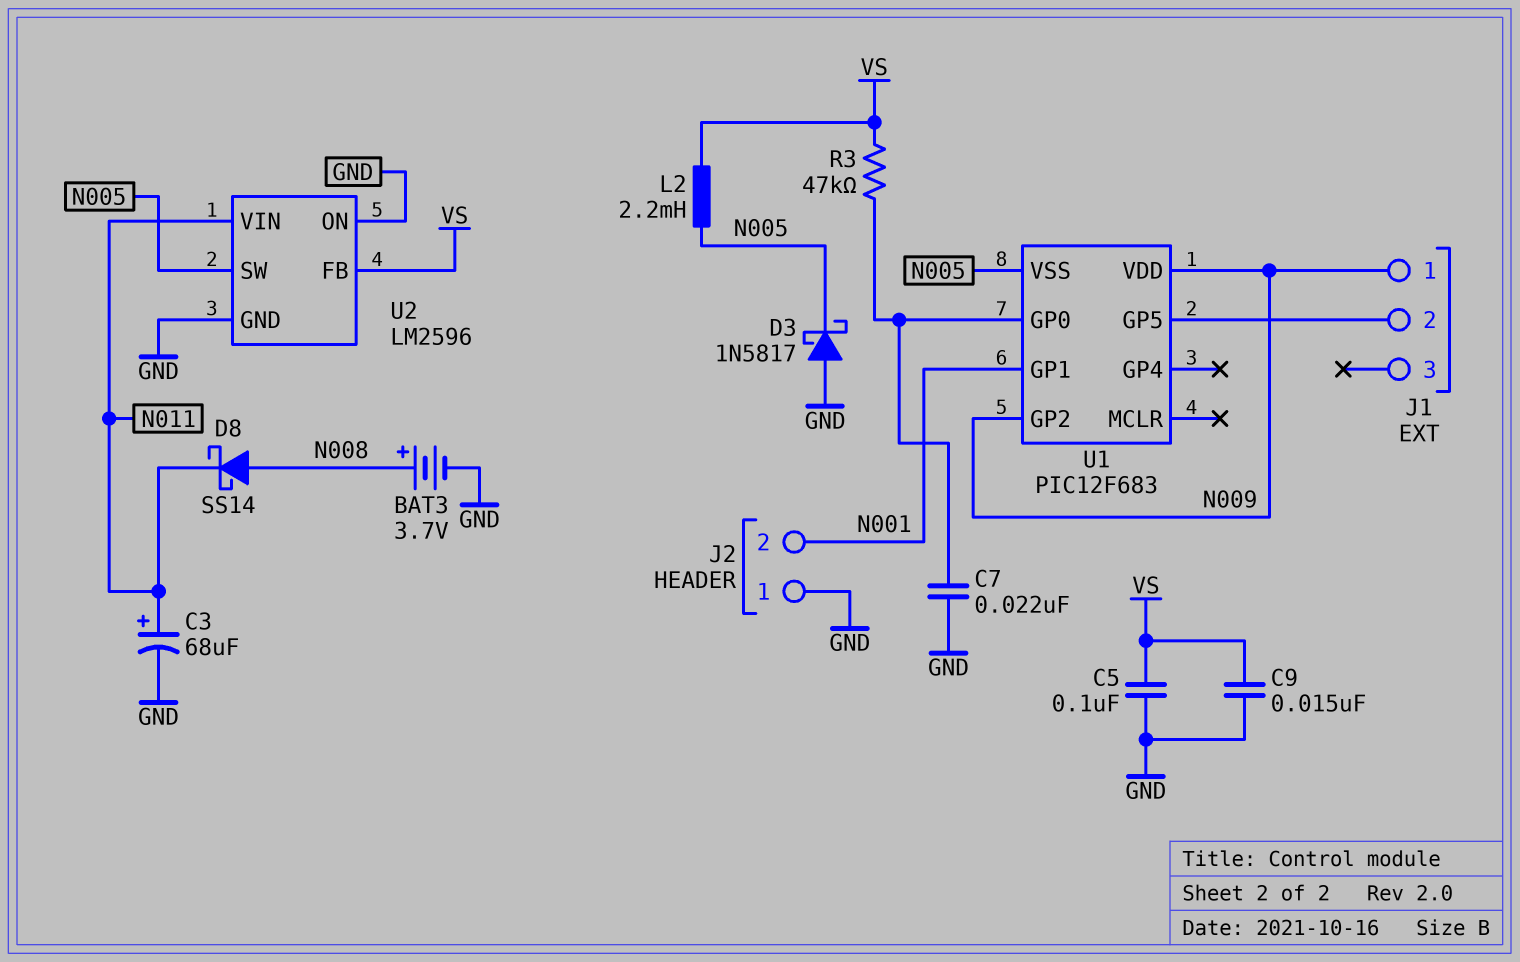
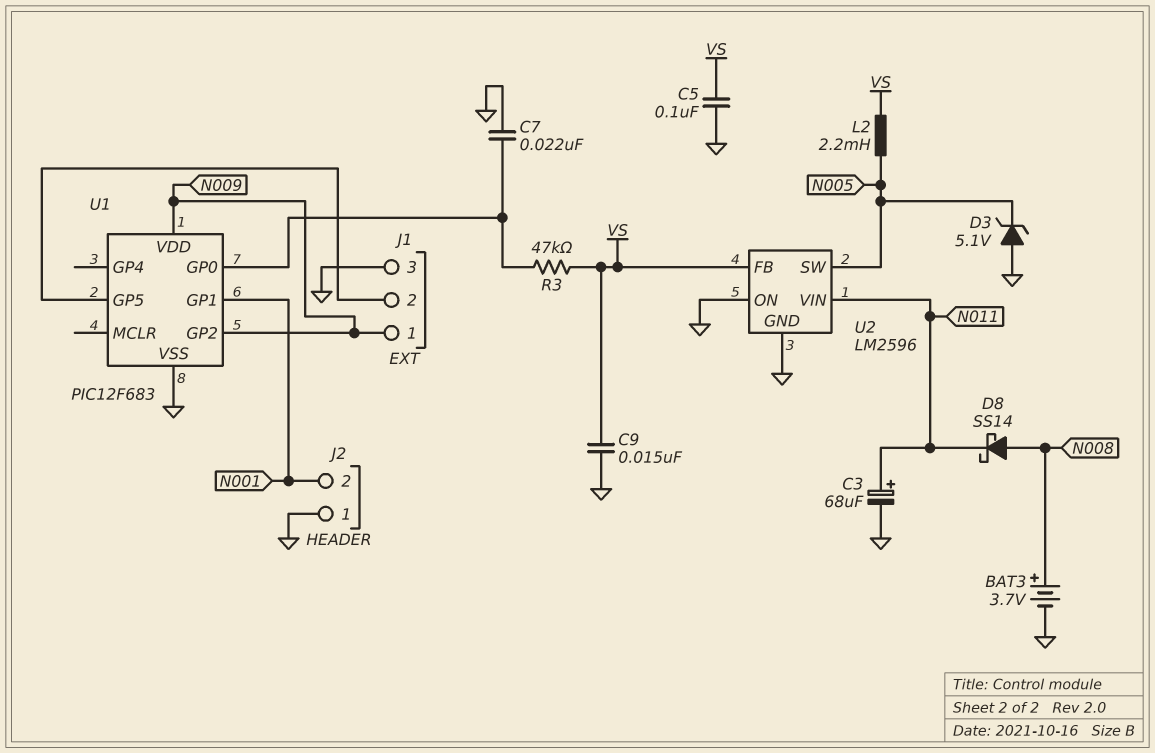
D3: schottky 1N5817 (A GND, K N005) -> zener 5.1V (A GND, K N005)
J1 pin 3: none -> GND
U1 pin VSS: N005 -> GND

